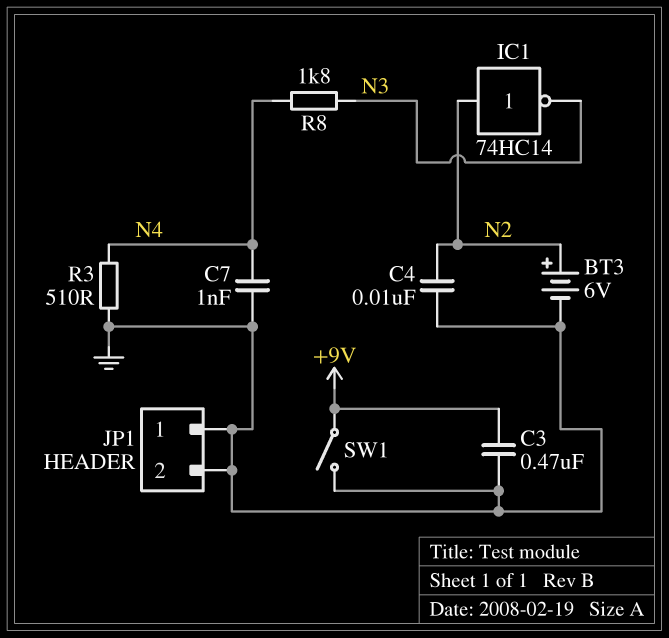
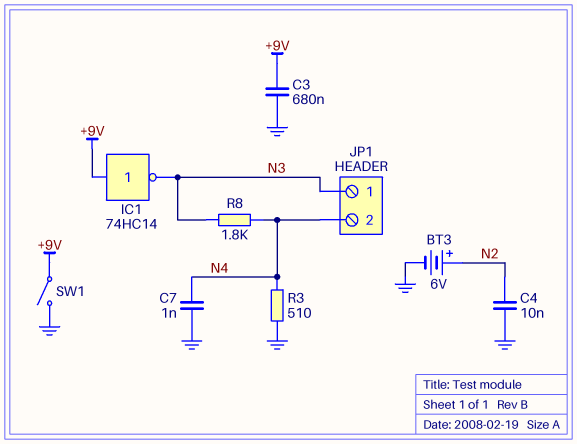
C3: 470nF (+9V, GND) -> 680nF (+9V, GND)
IC1: NOT 74HC14 (in N2, out N3) -> NOT 74HC14 (in +9V, out N3)
JP1 pin 1: GND -> N3
JP1 pin 2: GND -> N4

